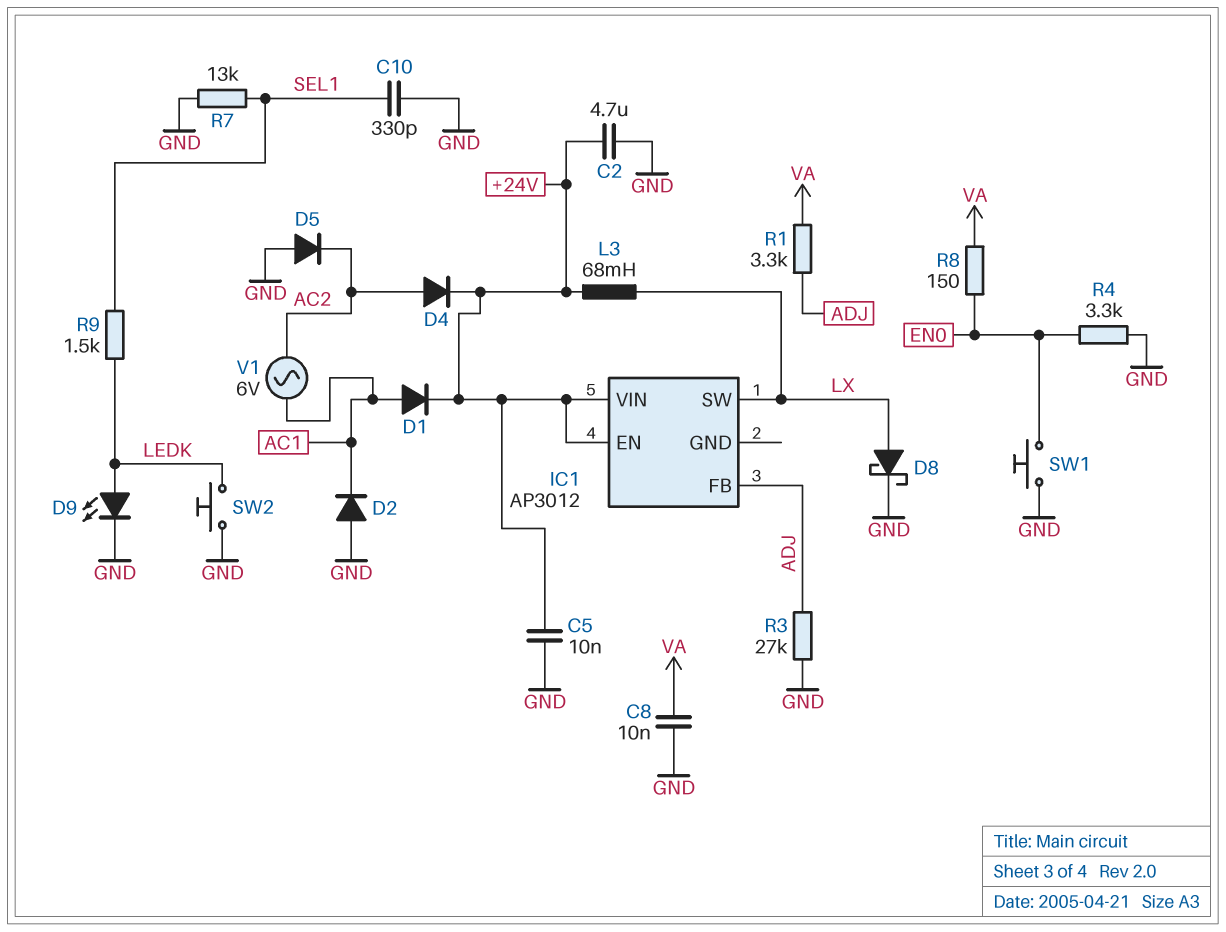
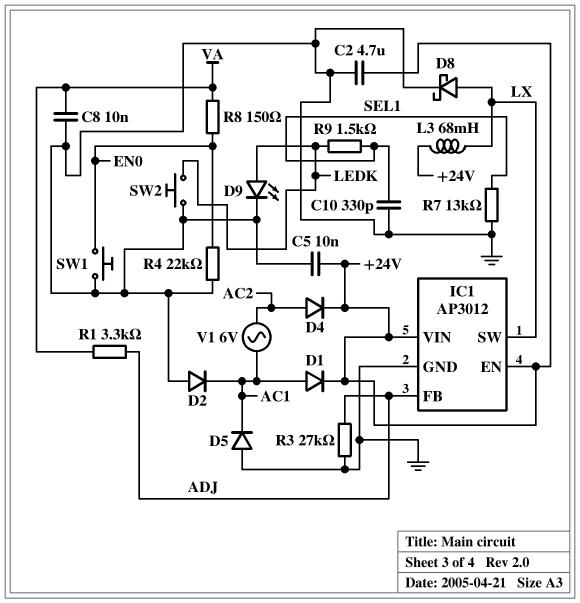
D5: diode (A GND, K AC2) -> diode (A GND, K AC1)
IC1 pin GND: none -> GND
R4: 3.3k (EN0, GND) -> 22k (EN0, GND)

